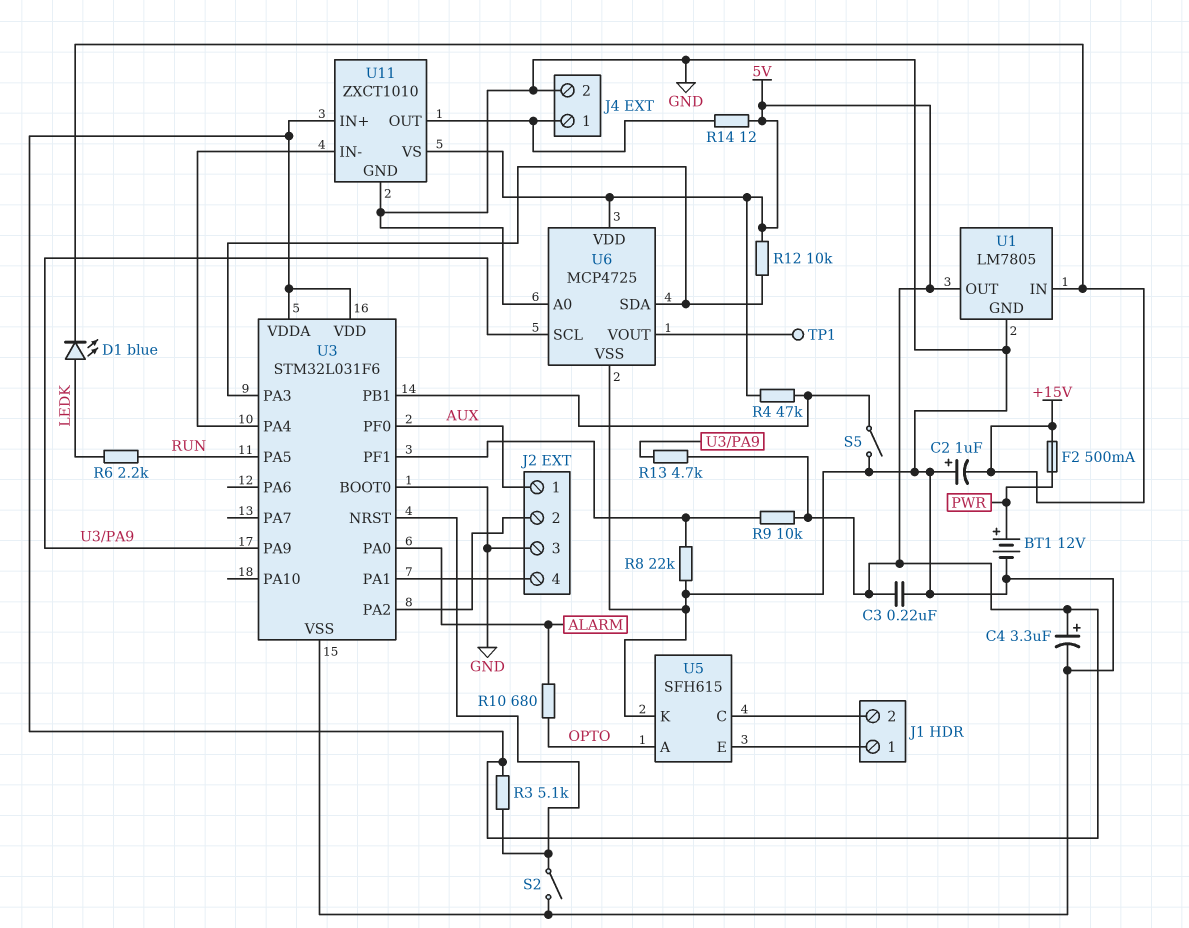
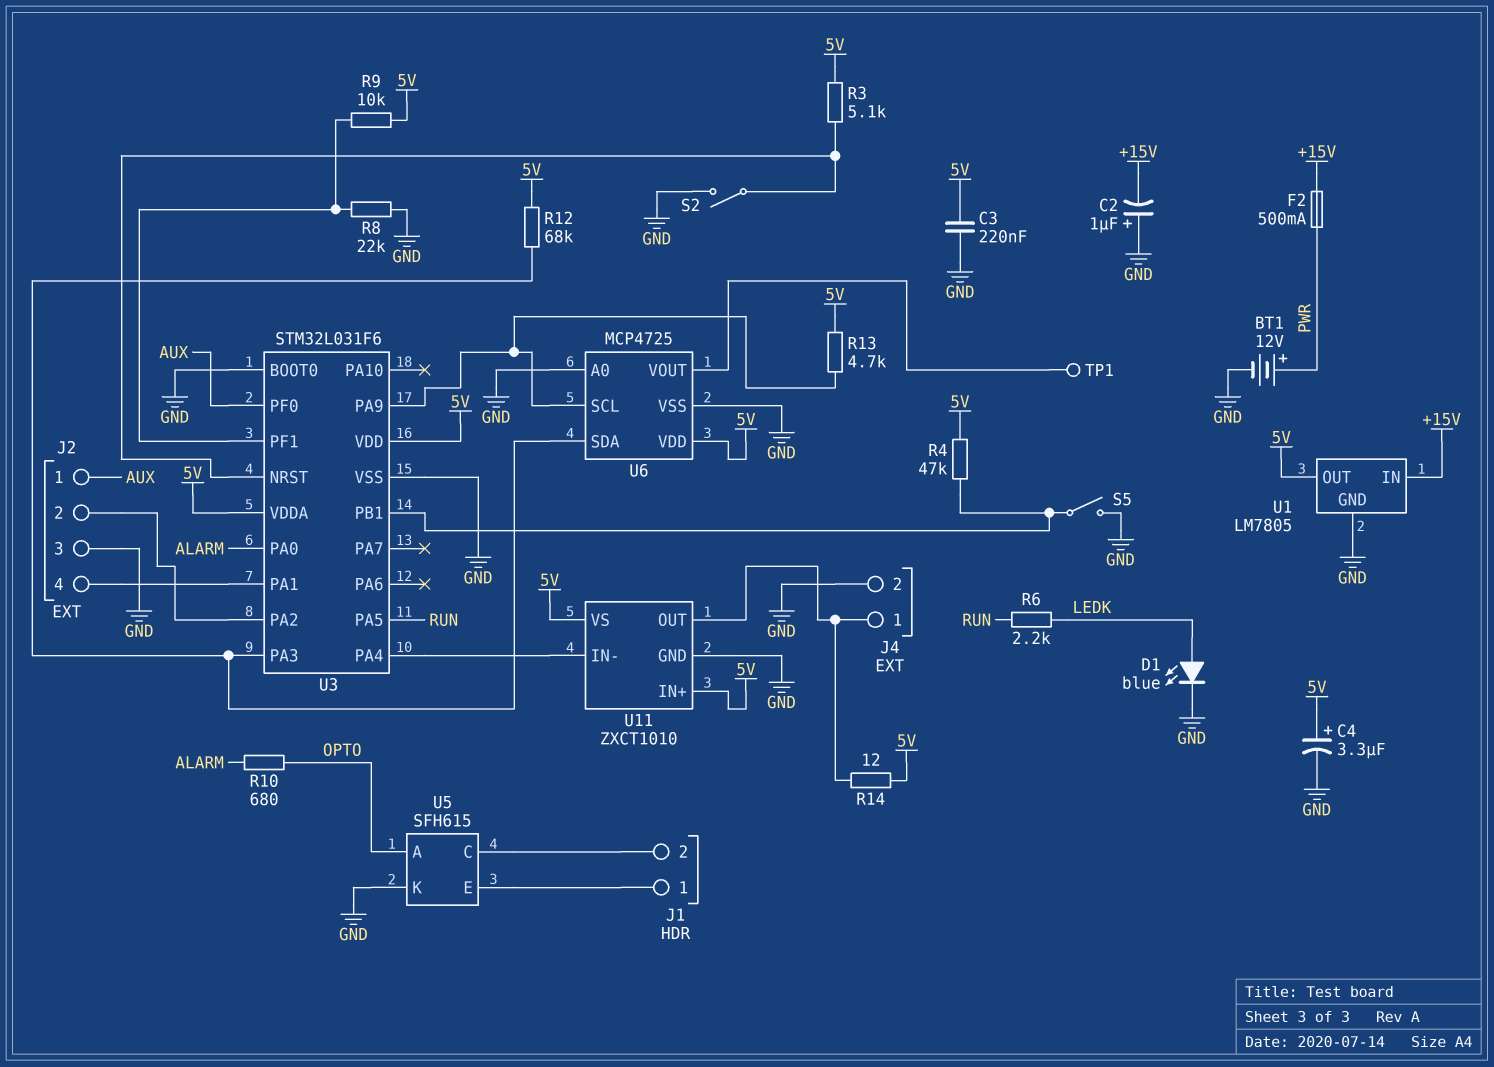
D1: LED blue (A LEDK, K +15V) -> LED blue (A LEDK, K GND)
R12: 10k (5V, U3/PA3) -> 68k (5V, U3/PA3)

